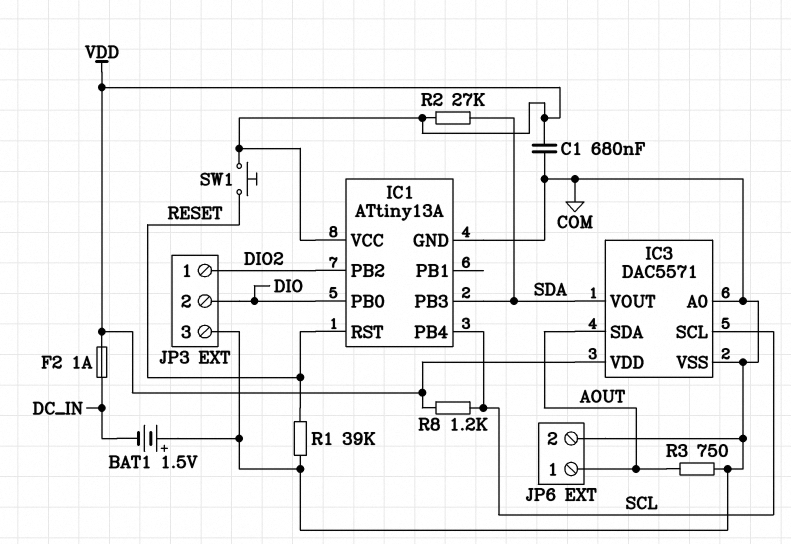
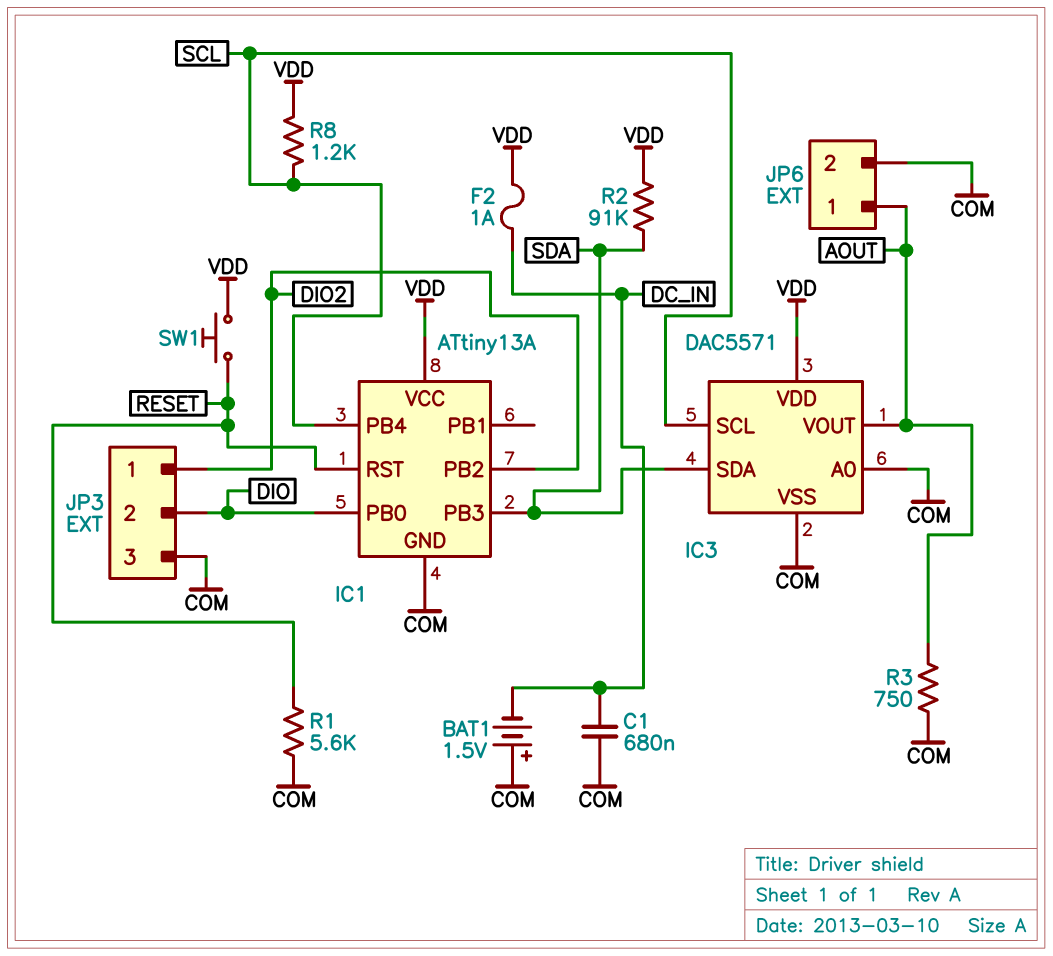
C1: 680nF (COM, VDD) -> 680nF (COM, DC_IN)
IC3 pin SDA: AOUT -> SDA
IC3 pin VOUT: SDA -> AOUT
R1: 39k (COM, RESET) -> 5.6k (COM, RESET)
R2: 27k (SDA, VDD) -> 91k (SDA, VDD)

